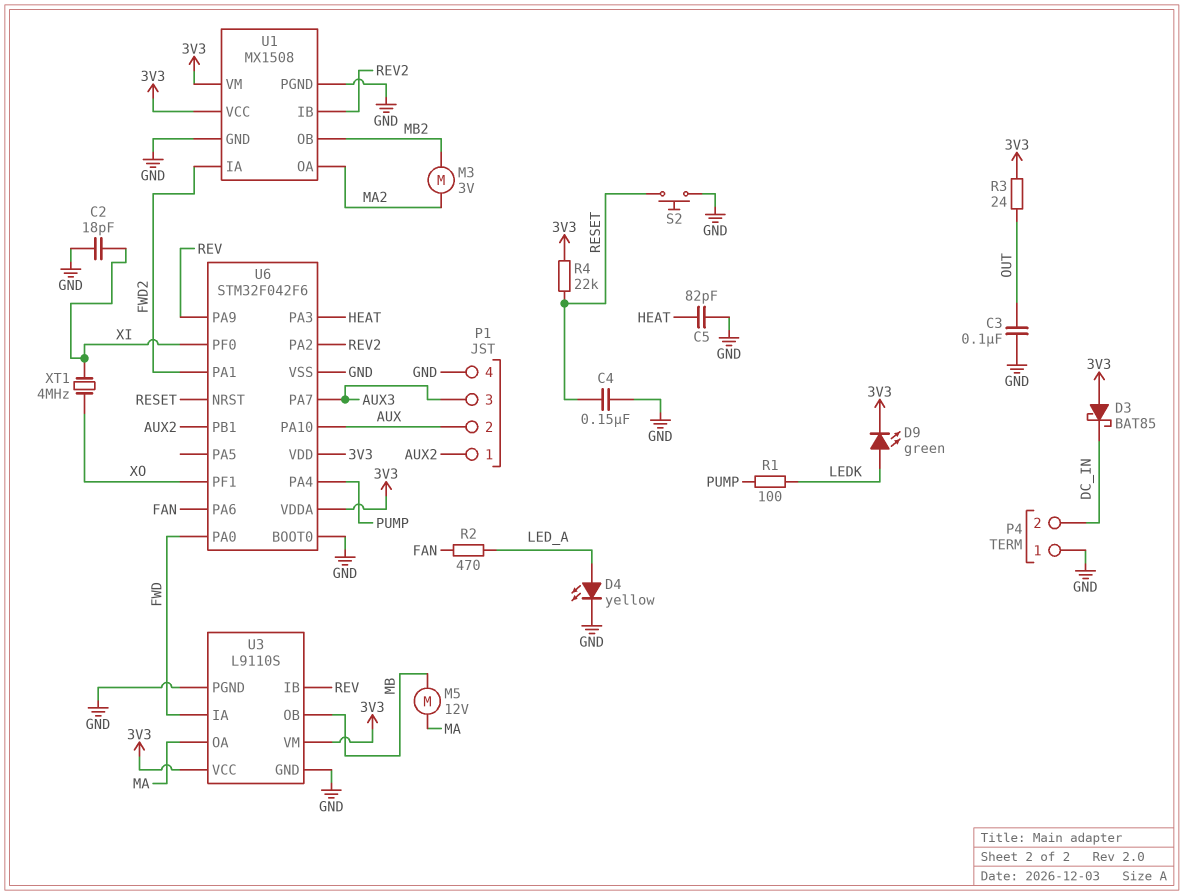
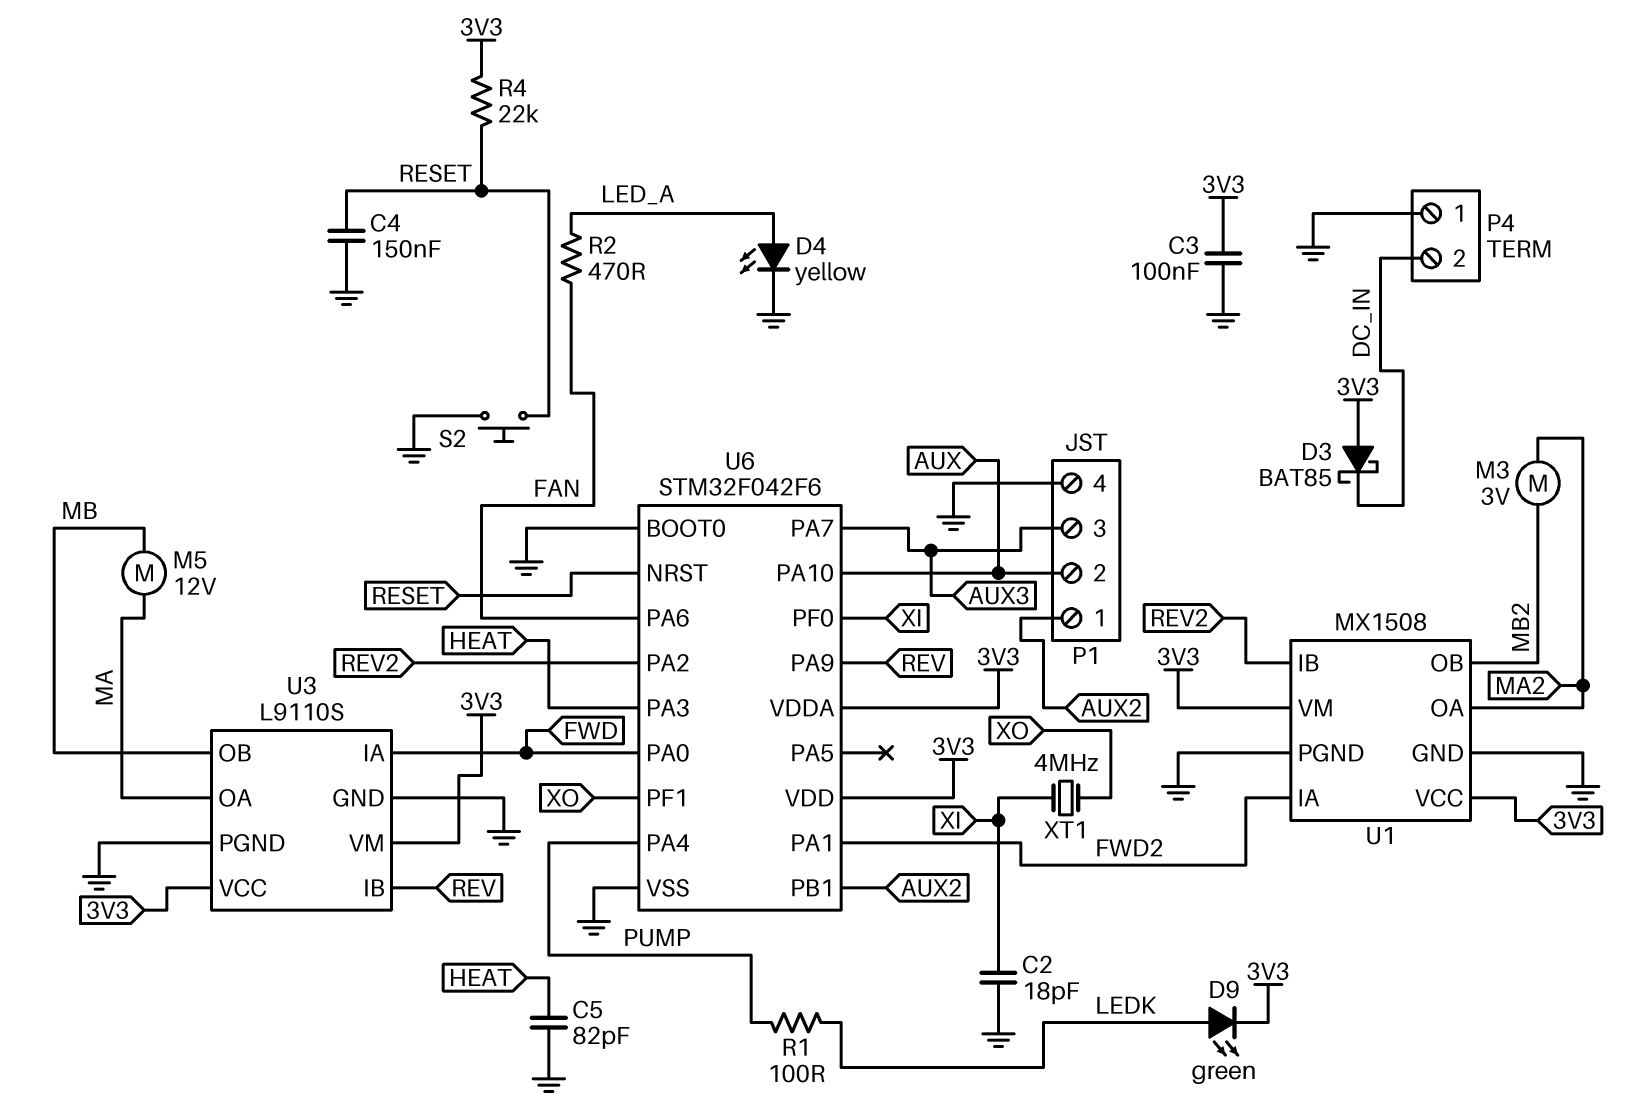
C3: 100nF (GND, OUT) -> 100nF (3V3, GND)
R3: 24 (3V3, OUT) -> none

